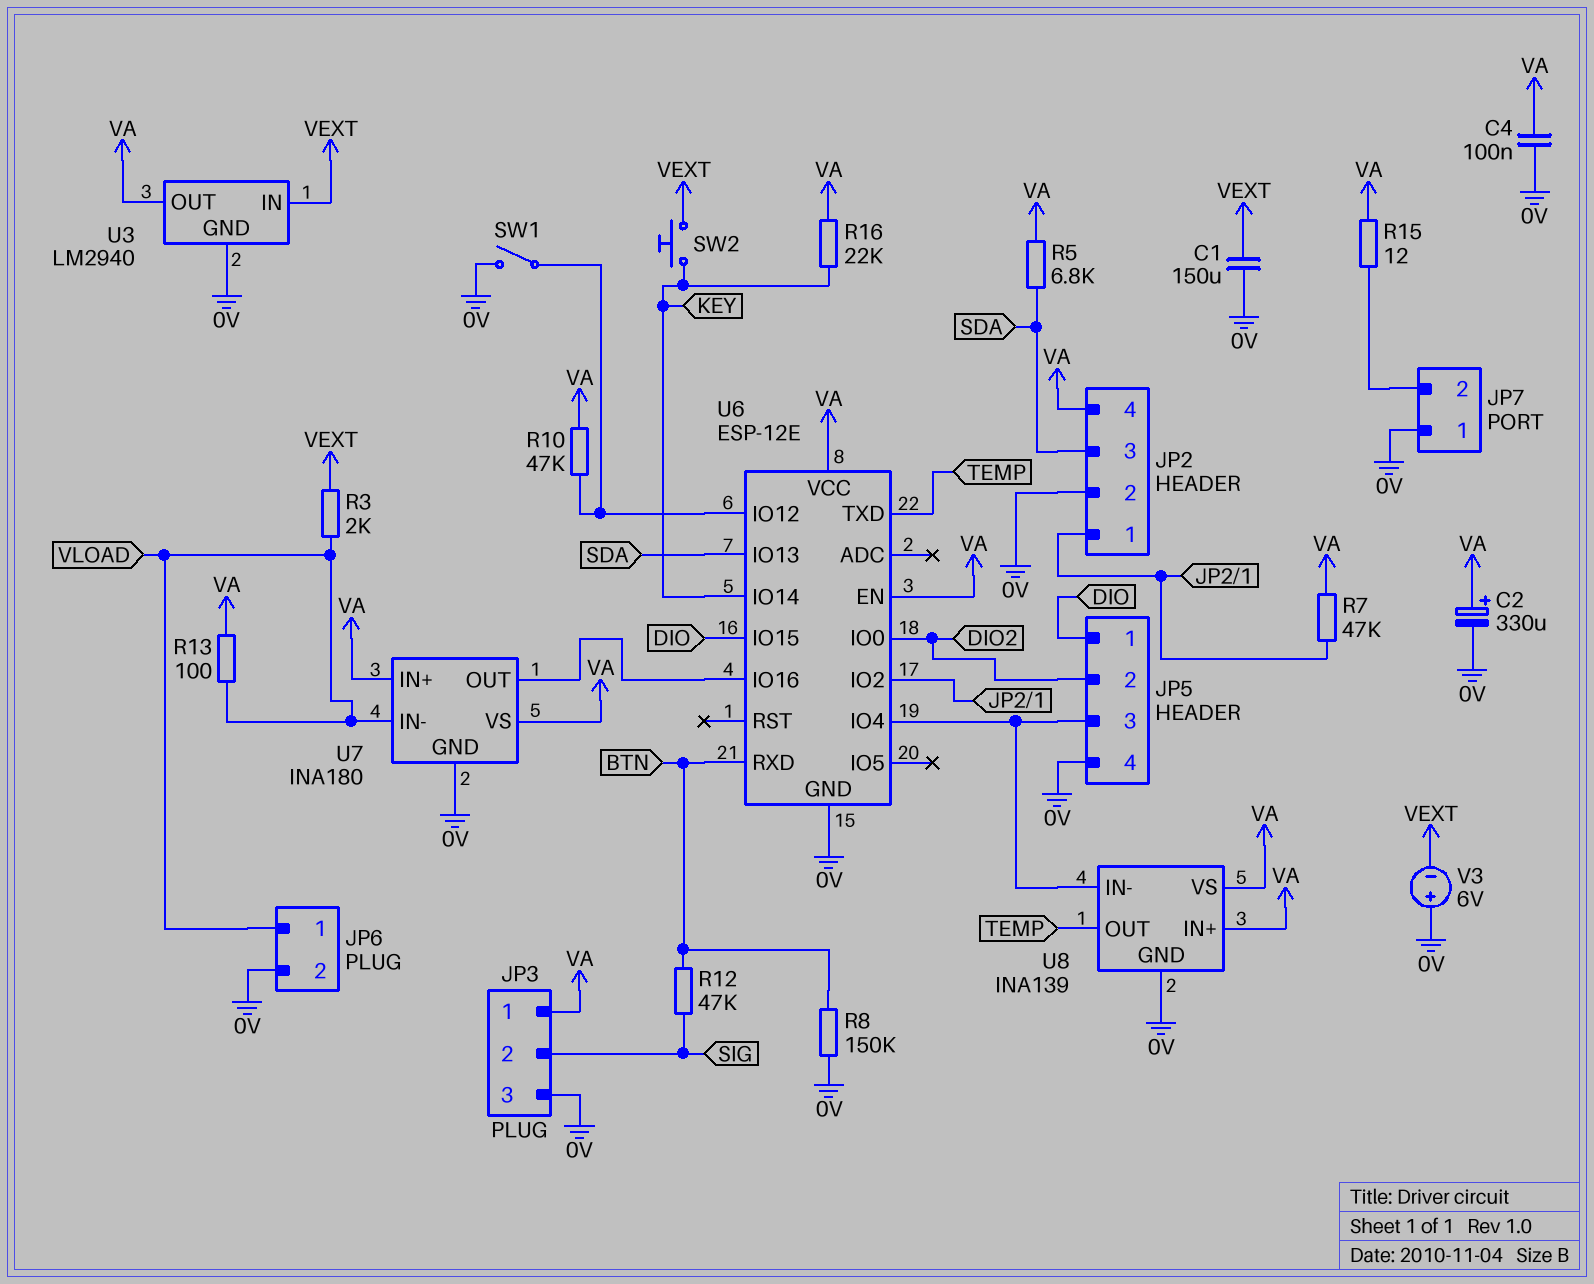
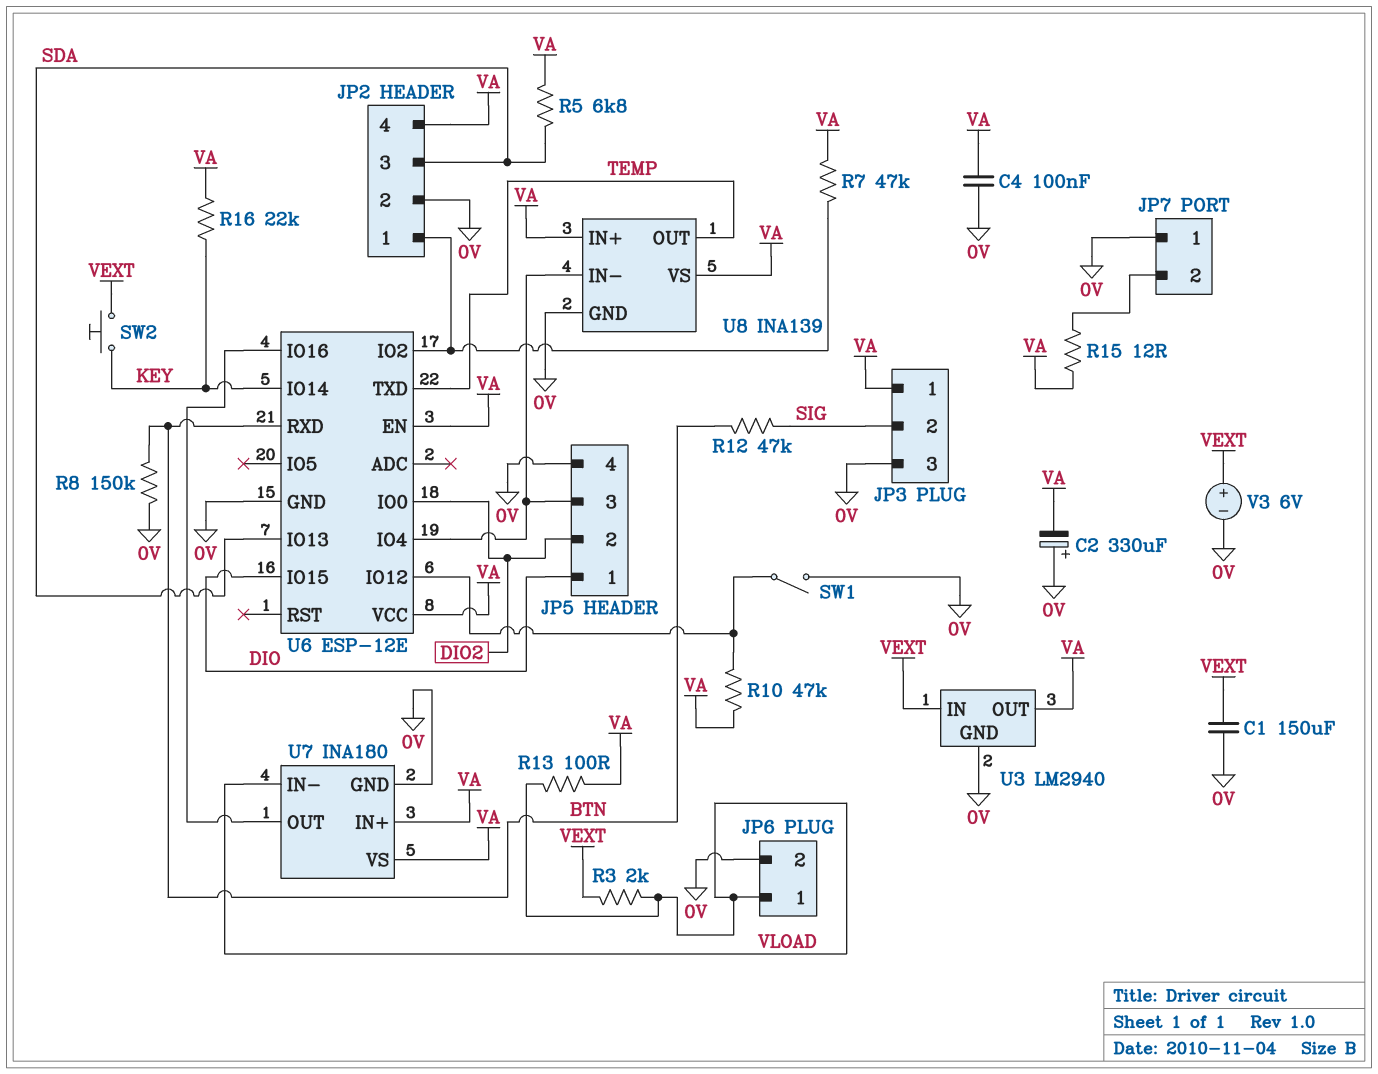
C2: 330uF (plus VA, minus 0V) -> 330uF (plus 0V, minus VA)
V3: 6V (plus 0V, minus VEXT) -> 6V (plus VEXT, minus 0V)

